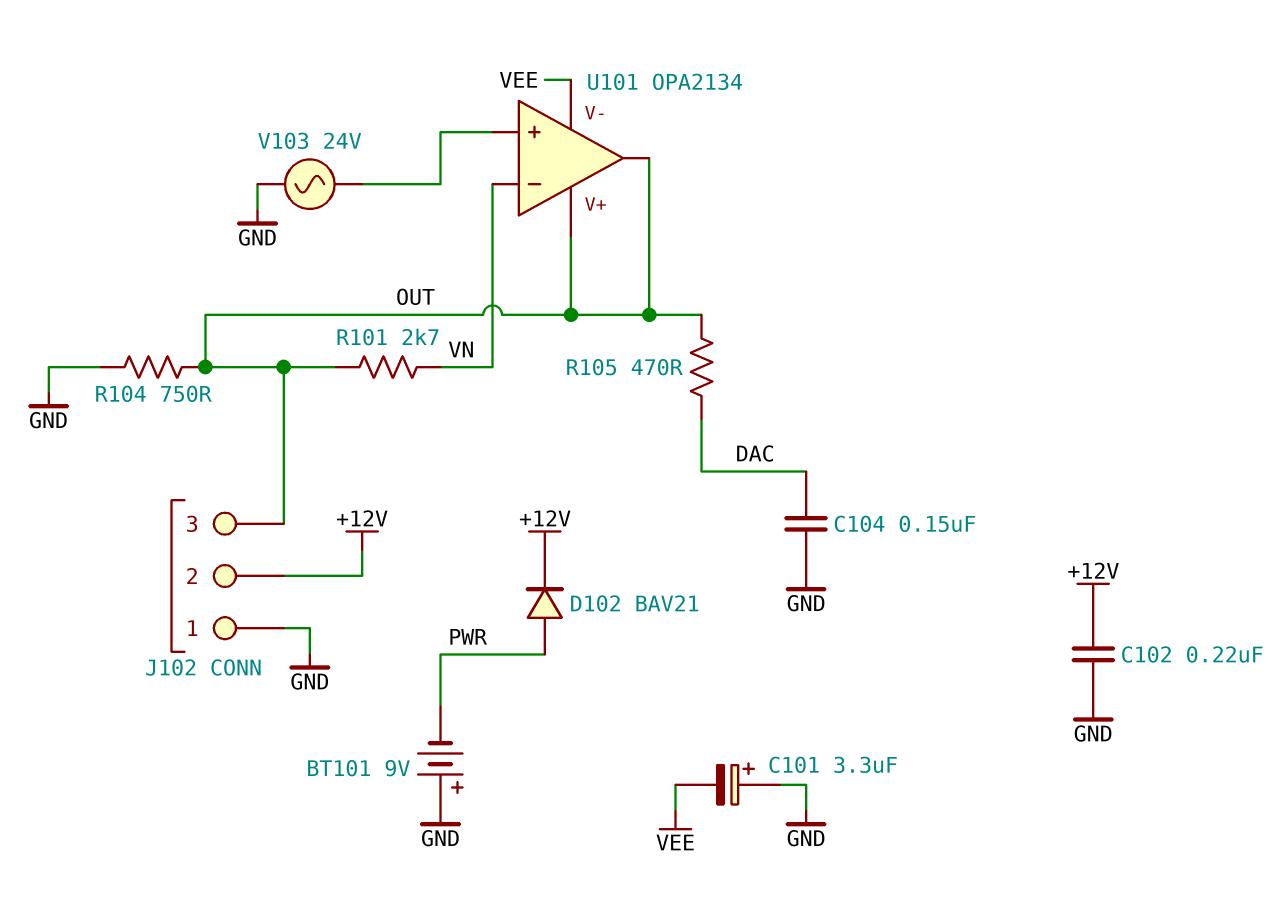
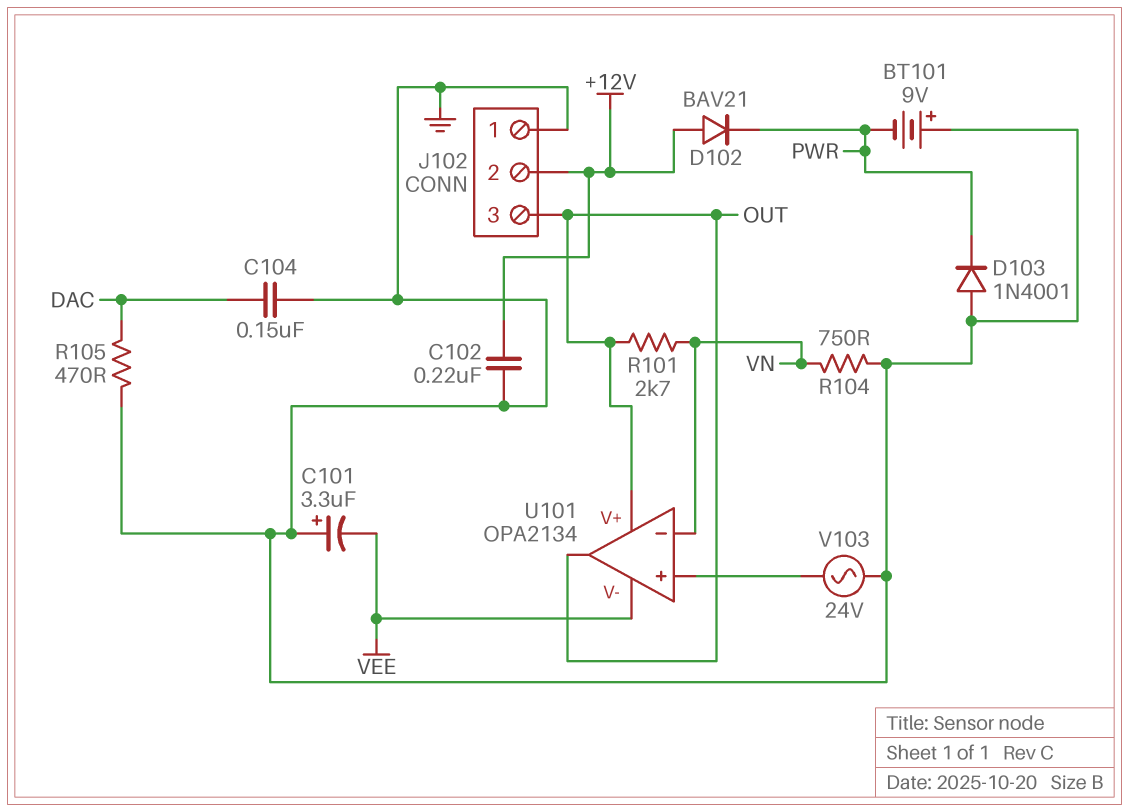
D102: diode BAV21 (A PWR, K +12V) -> diode BAV21 (A +12V, K PWR)
D103: none -> diode 1N4001 (A GND, K PWR)
R104: 750 (GND, OUT) -> 750 (GND, VN)
R105: 470 (DAC, OUT) -> 470 (DAC, GND)

